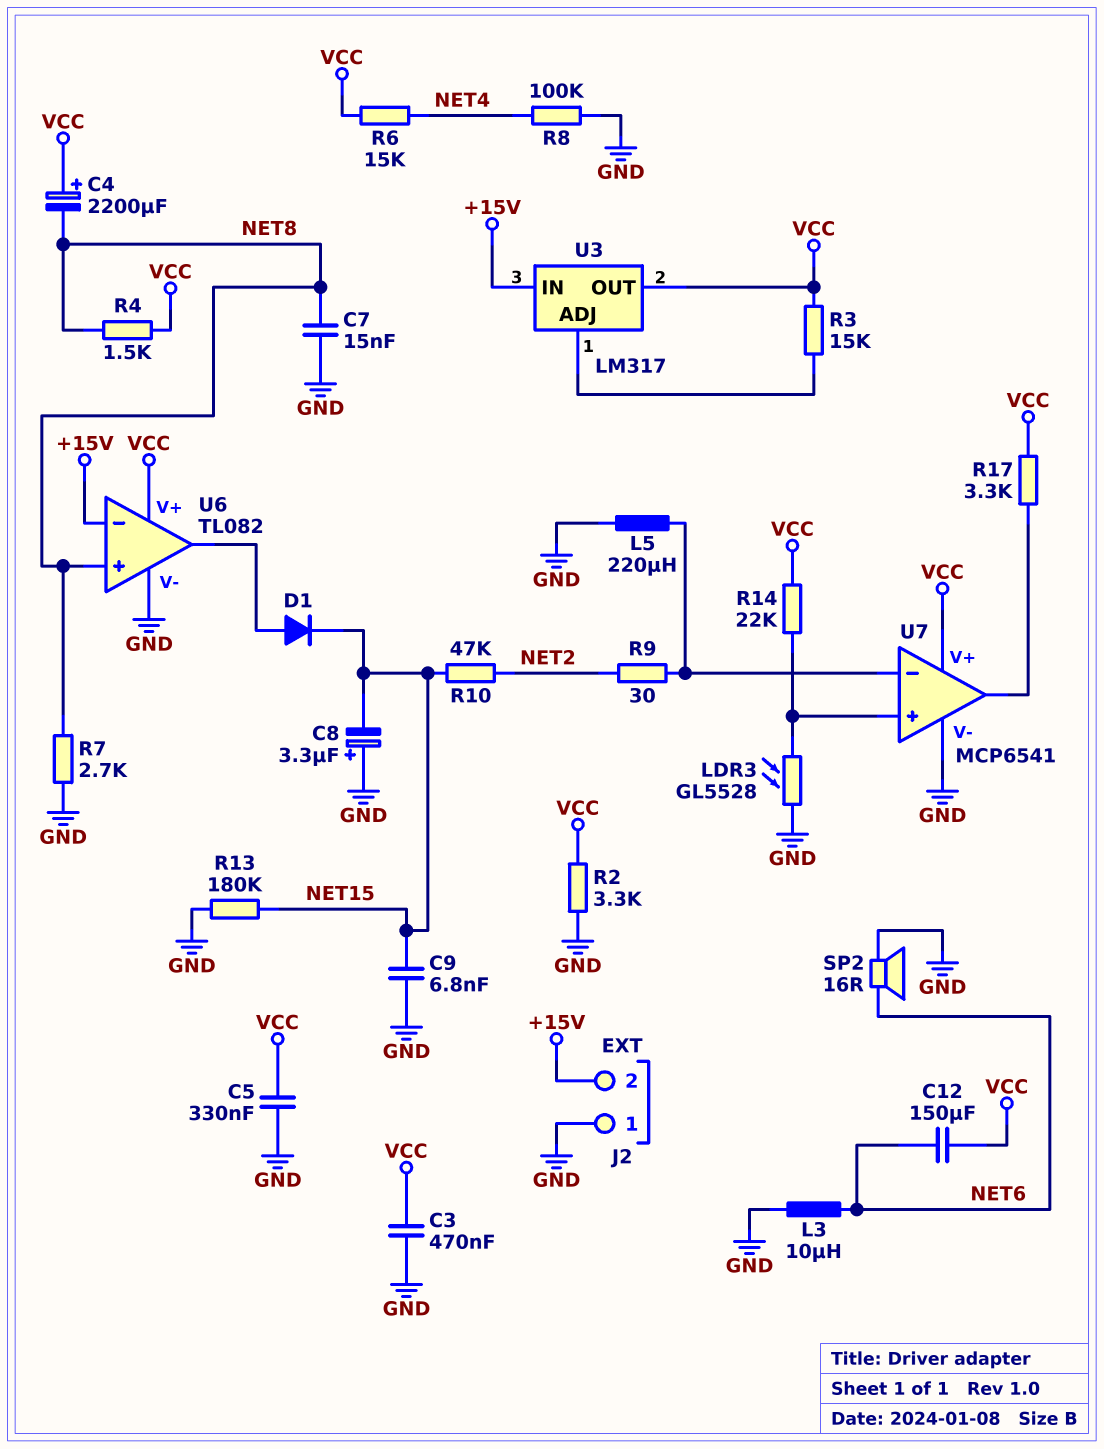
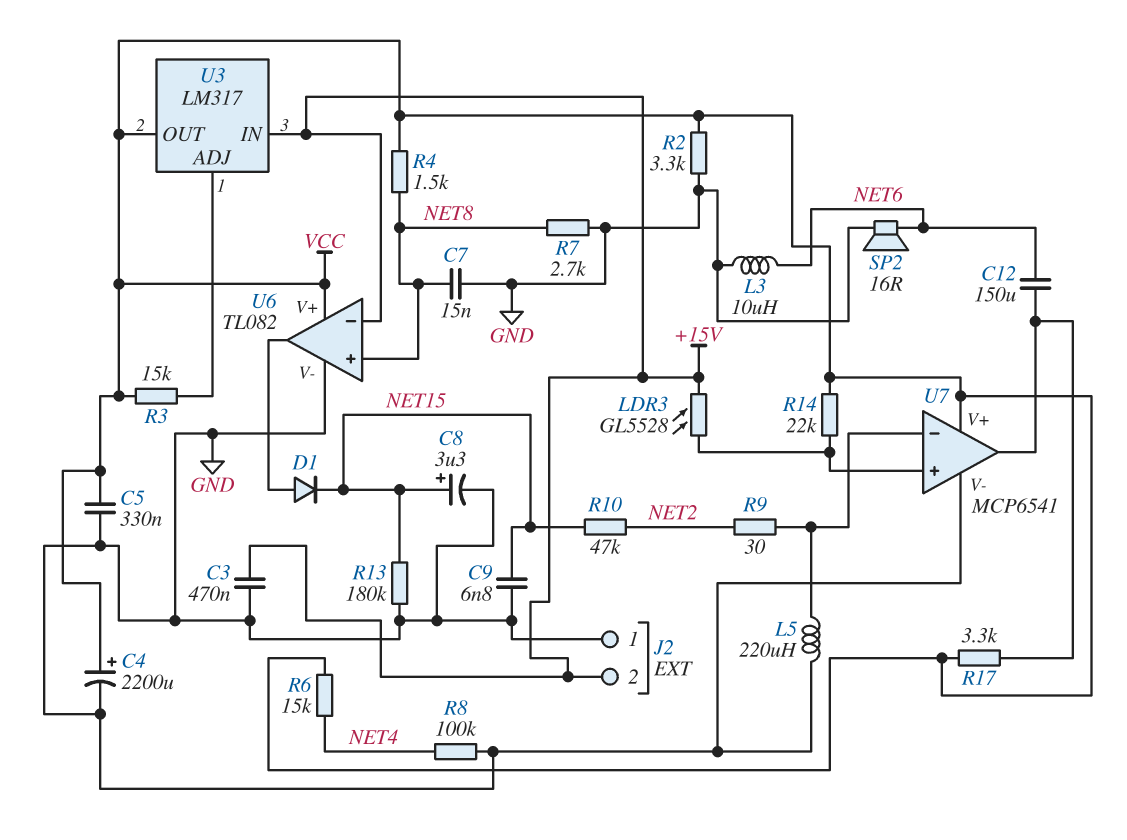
C3: 470nF (GND, VCC) -> 470nF (+15V, GND)
C4: 2200uF (plus VCC, minus NET8) -> 2200uF (plus VCC, minus GND)
C8: 3.3uF (plus GND, minus NET15) -> 3.3uF (plus NET15, minus GND)
C12: 150uF (NET6, VCC) -> 150uF (NET6, U7/out)
LDR3: GL5528 (GND, U7/in+) -> GL5528 (+15V, U7/in+)

